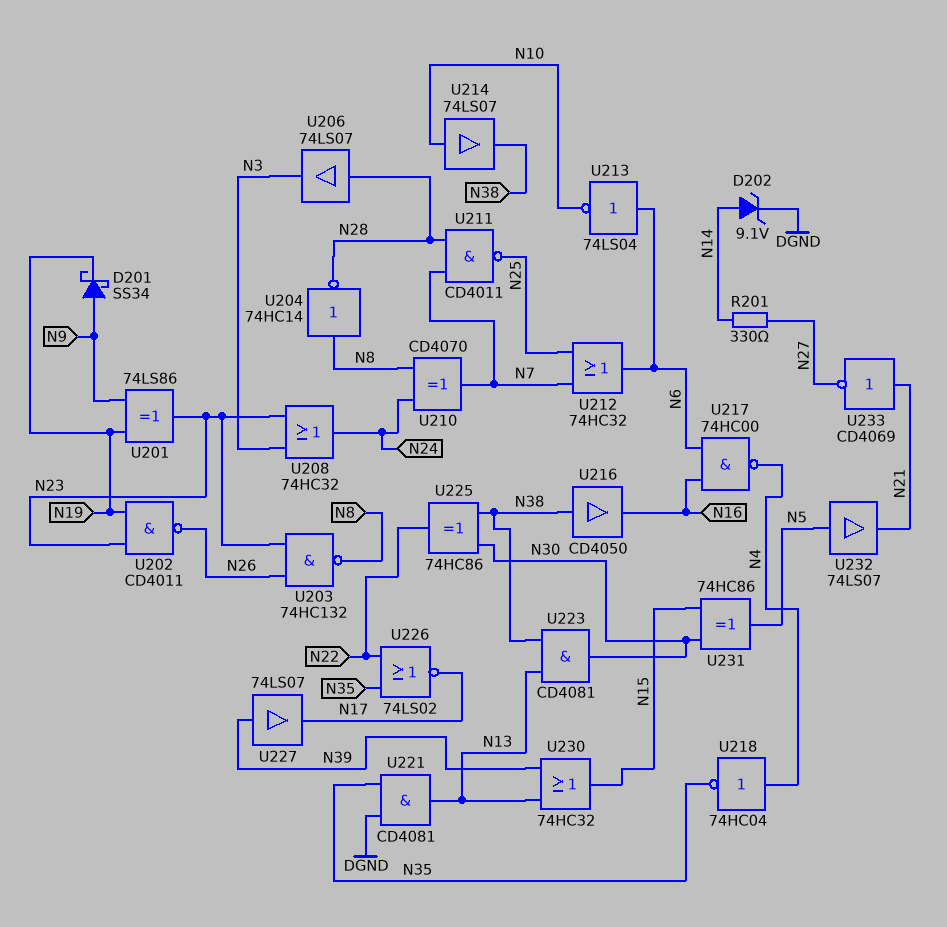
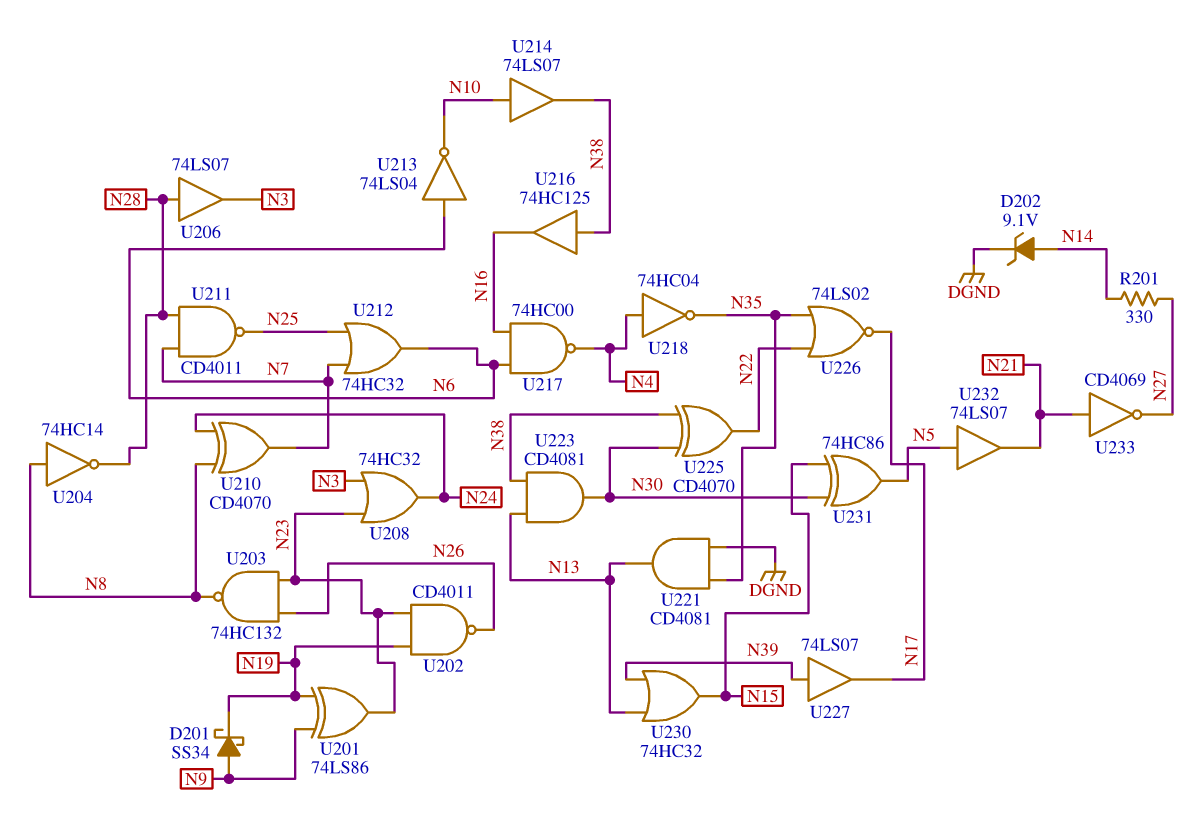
U216: buffer CD4050 (in N38, out N16) -> buffer 74HC125 (in N38, out N16)
U225: XOR 74HC86 (in N30, in N38, out N22) -> XOR CD4070 (in N30, in N38, out N22)

